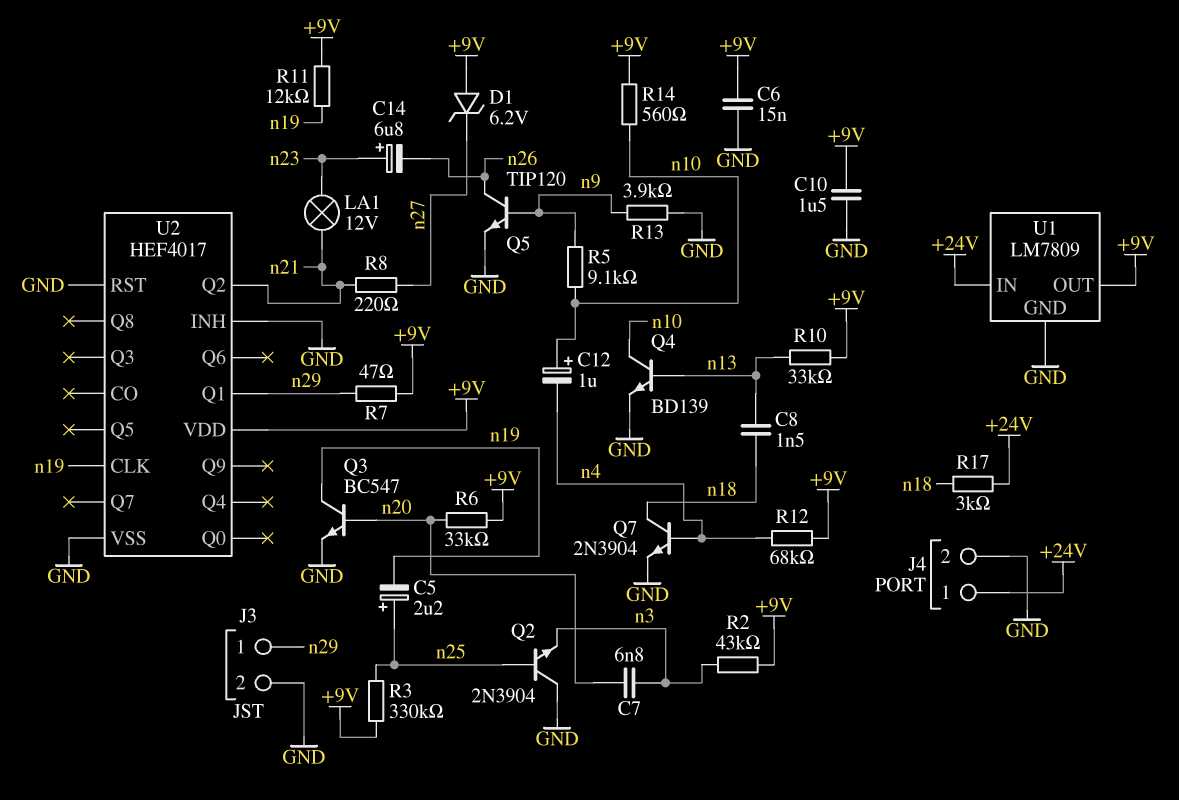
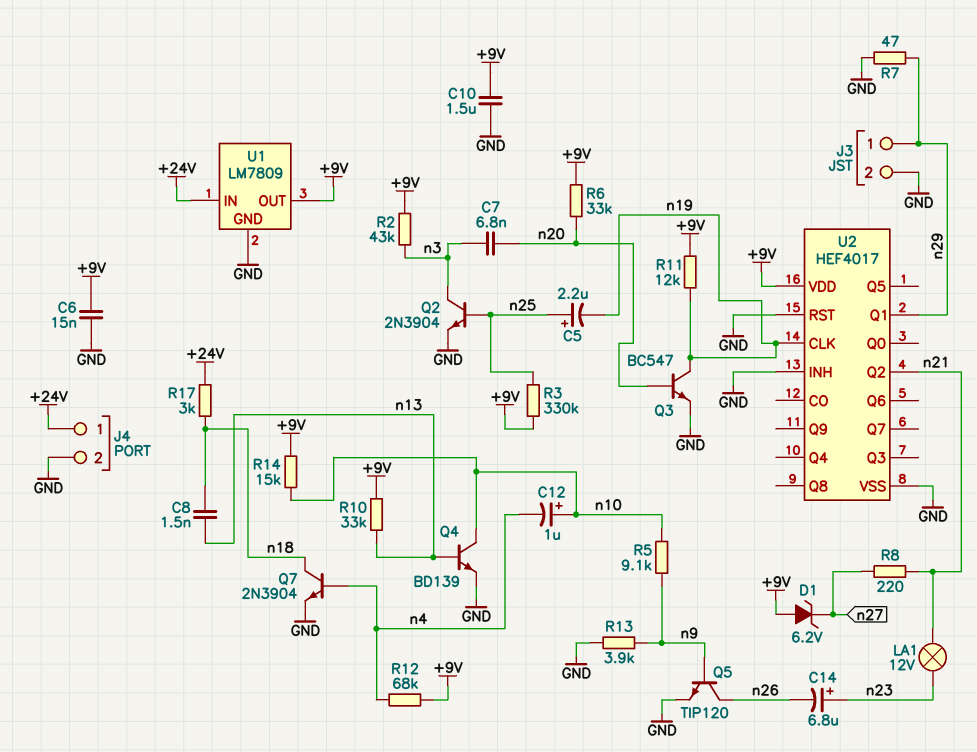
Q2: NPN 2N3904 (B n25, C GND, E n3) -> NPN 2N3904 (B n25, C n3, E GND)
R7: 47 (+9V, n29) -> 47 (GND, n29)
R14: 560 (+9V, n10) -> 15k (+9V, n10)

